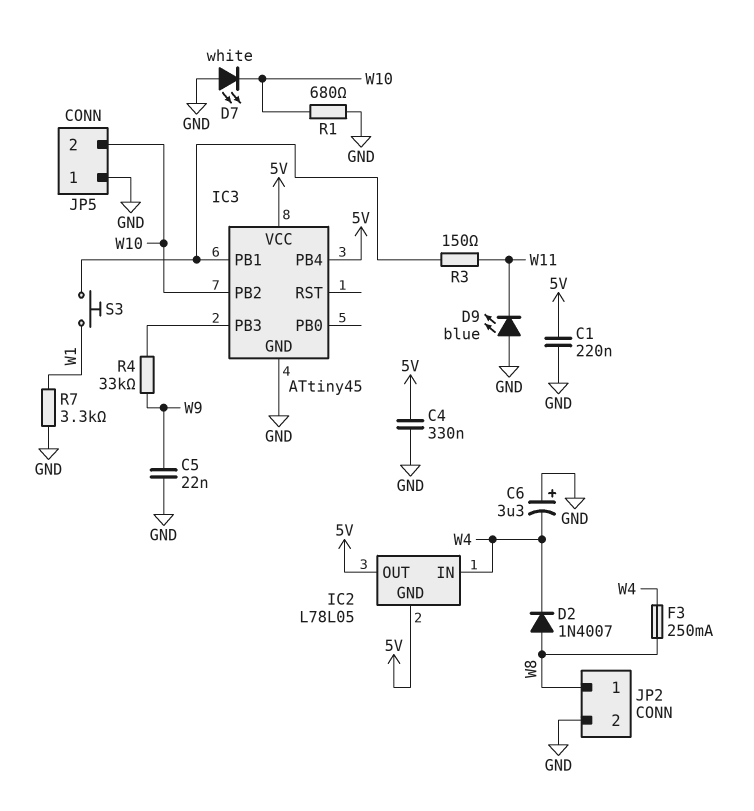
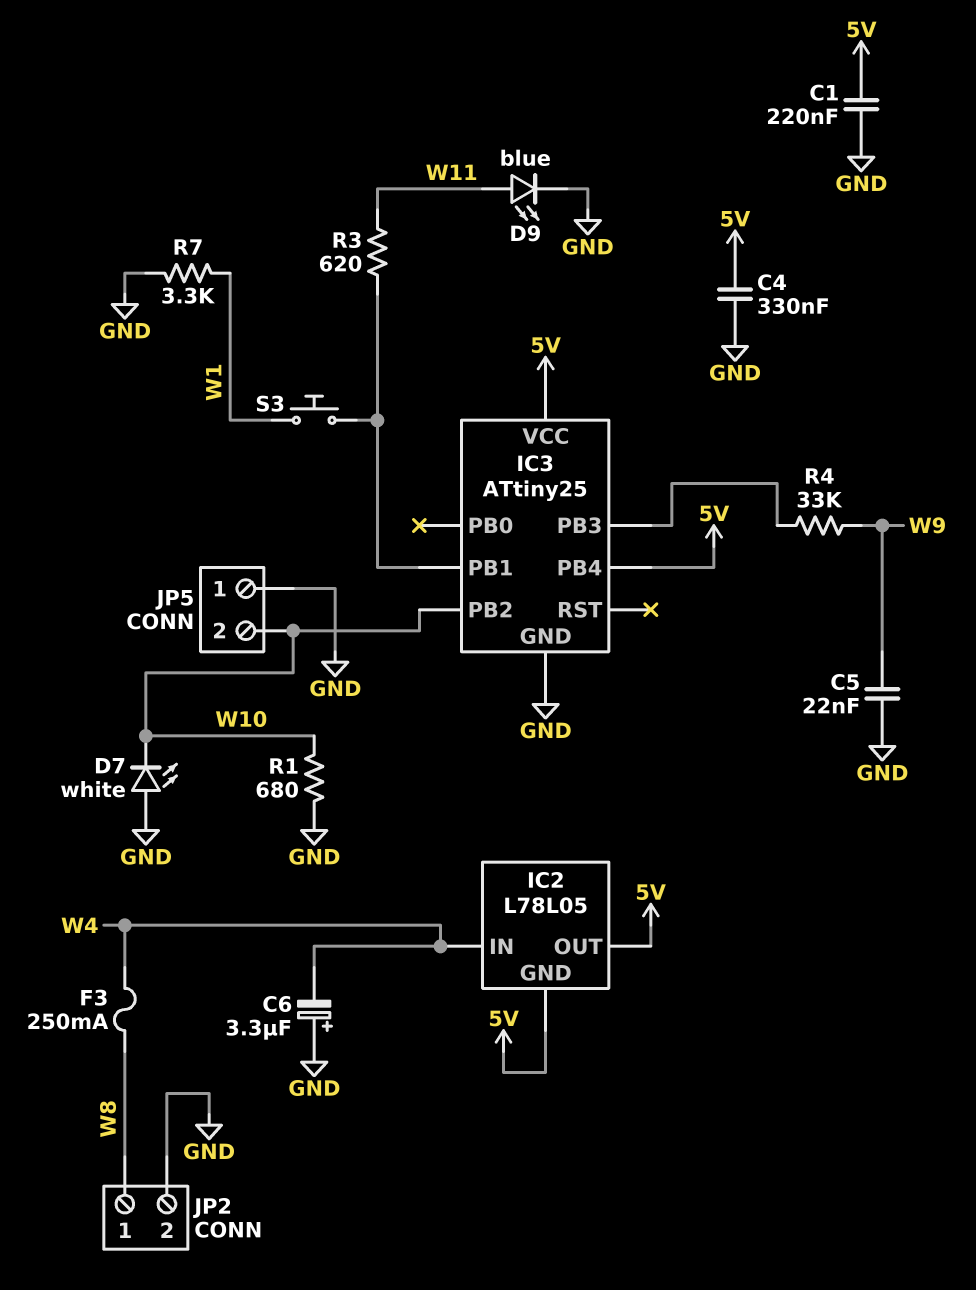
D2: diode 1N4007 (A W8, K W4) -> none
D9: LED blue (A GND, K W11) -> LED blue (A W11, K GND)
IC3: ATtiny45 -> ATtiny25
R3: 150 (IC3/PB1, W11) -> 620 (IC3/PB1, W11)

